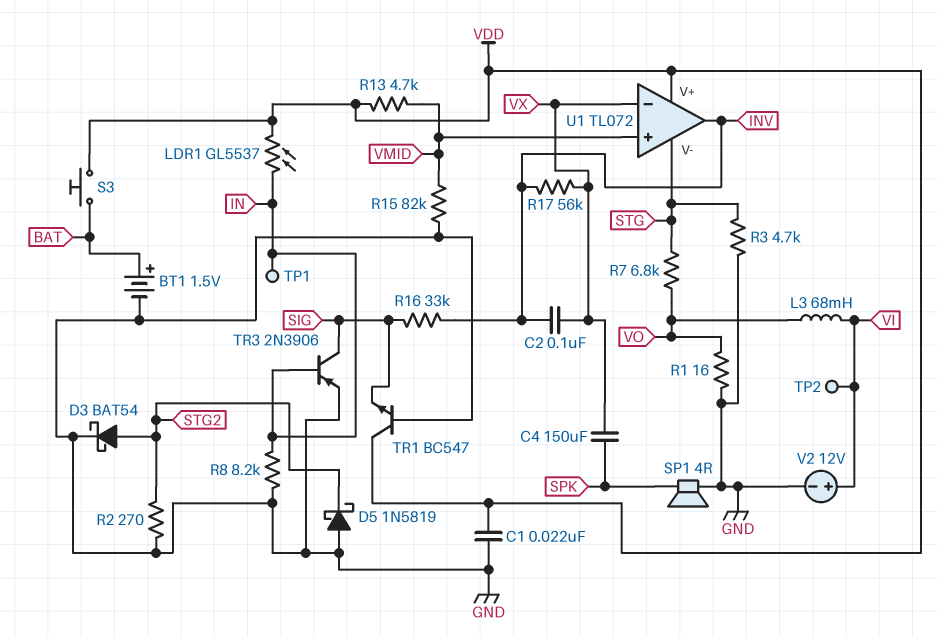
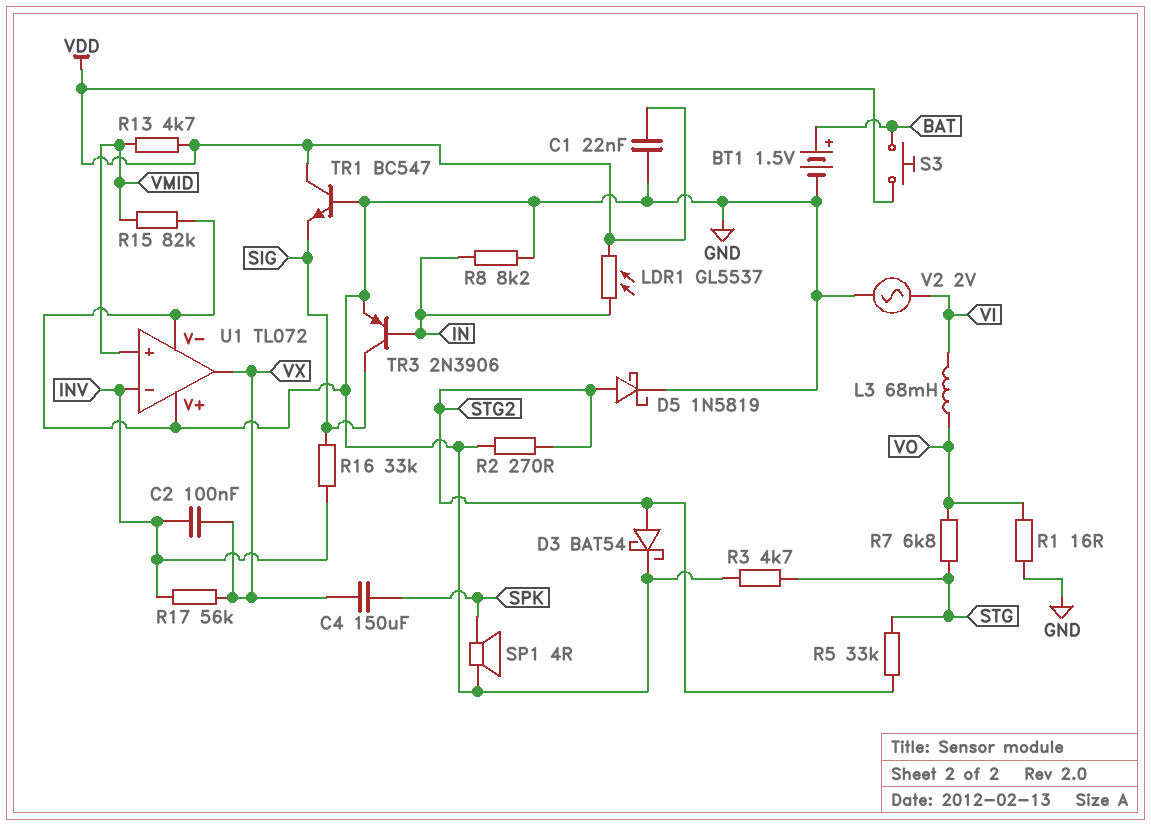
D5: schottky 1N5819 (A GND, K STG2) -> schottky 1N5819 (A STG2, K GND)
R5: none -> 33k (STG, STG2)
TP1: test point (IN) -> none
TP2: test point (VI) -> none
U1 pin V+: VDD -> GND
U1 pin V-: STG -> GND
U1 pin in-: VX -> INV
U1 pin out: INV -> VX
V2: 12V (plus VI, minus GND) -> AC 2V (GND, VI)

